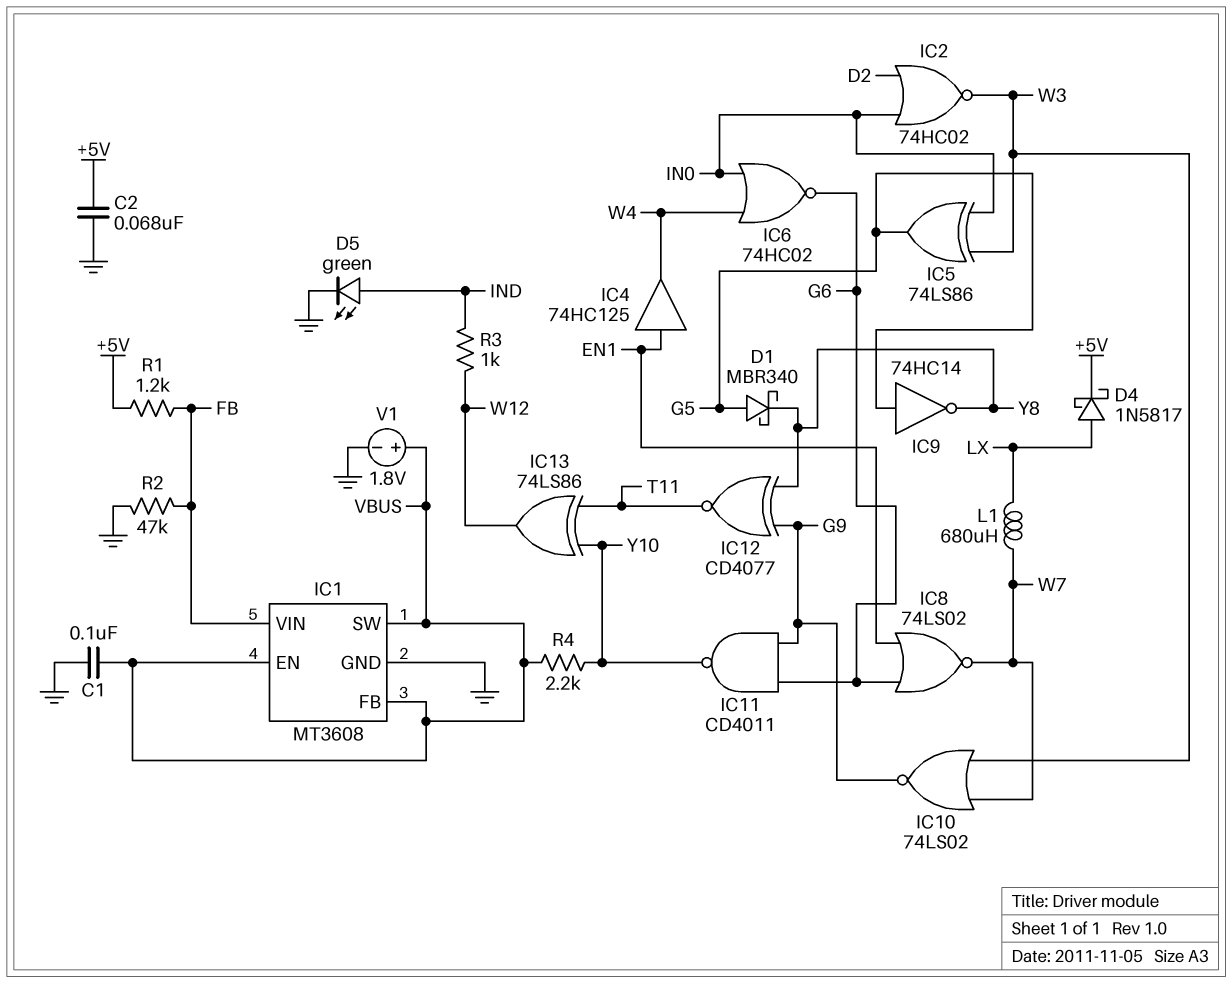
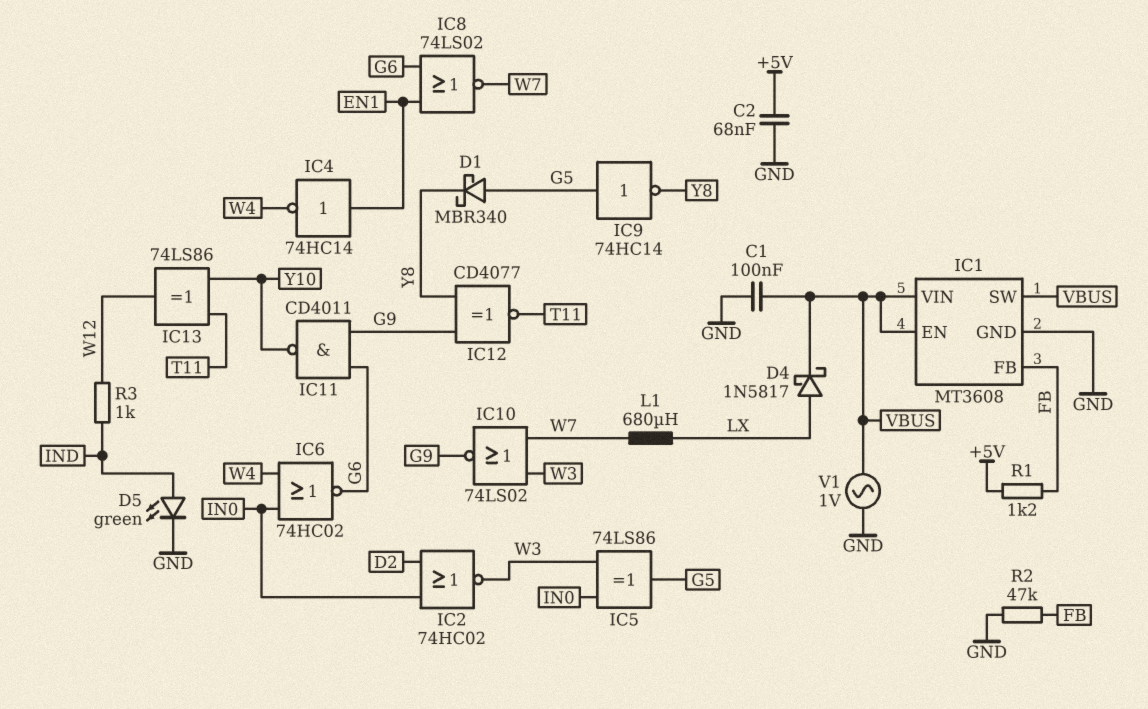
D4: schottky 1N5817 (A LX, K +5V) -> schottky 1N5817 (A LX, K VBUS)
IC1 pin FB: VBUS -> FB
IC1 pin VIN: FB -> VBUS
IC4: buffer 74HC125 (in EN1, out W4) -> NOT 74HC14 (in EN1, out W4)
R4: 2.2k (VBUS, Y10) -> none
V1: 1.8V (plus VBUS, minus GND) -> AC 1V (GND, VBUS)

